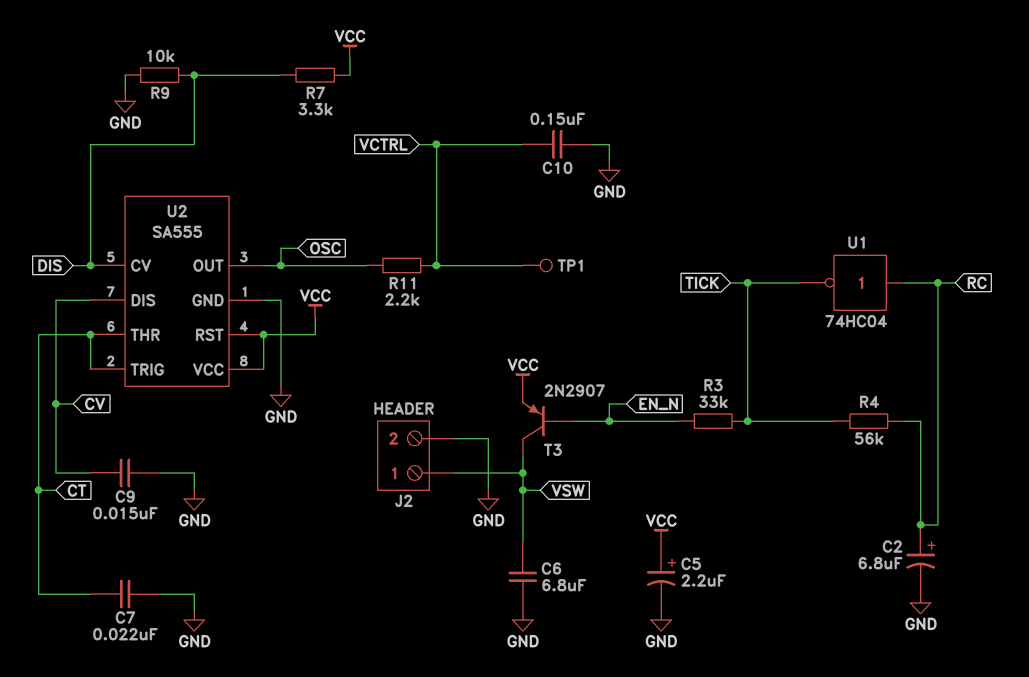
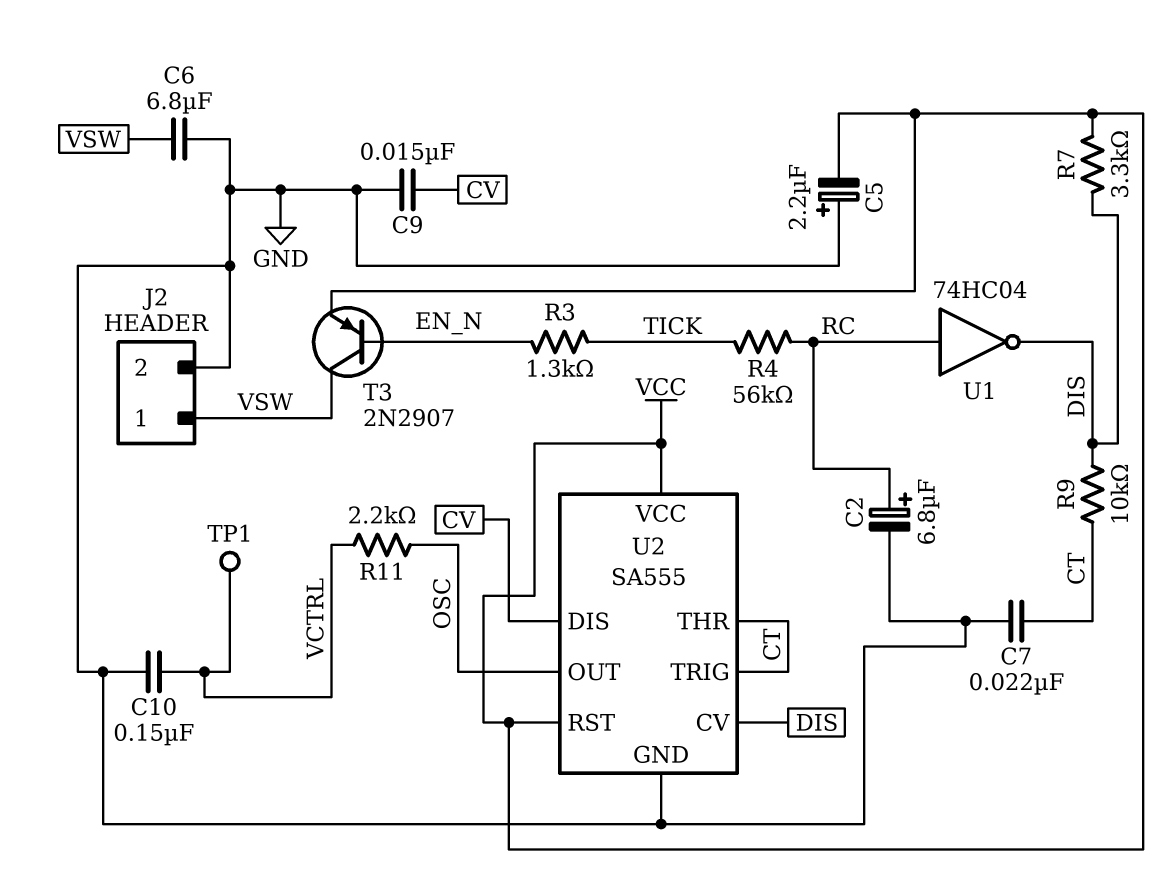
C5: 2.2uF (plus VCC, minus GND) -> 2.2uF (plus GND, minus VCC)
R3: 33k (EN_N, TICK) -> 1.3k (EN_N, TICK)
R9: 10k (DIS, GND) -> 10k (CT, DIS)
U1: NOT 74HC04 (in RC, out TICK) -> NOT 74HC04 (in RC, out DIS)

